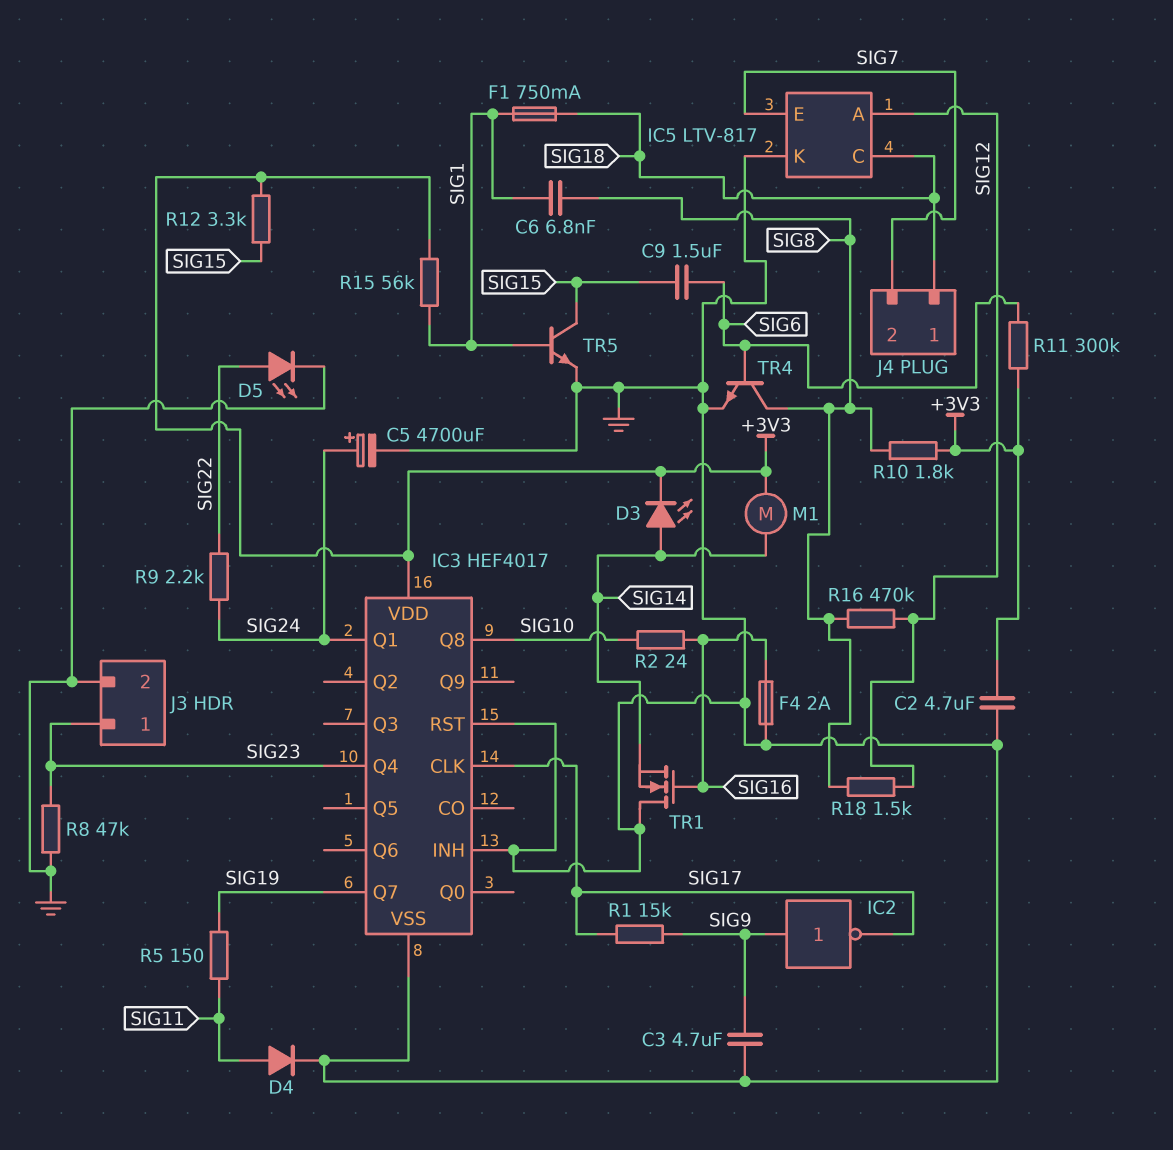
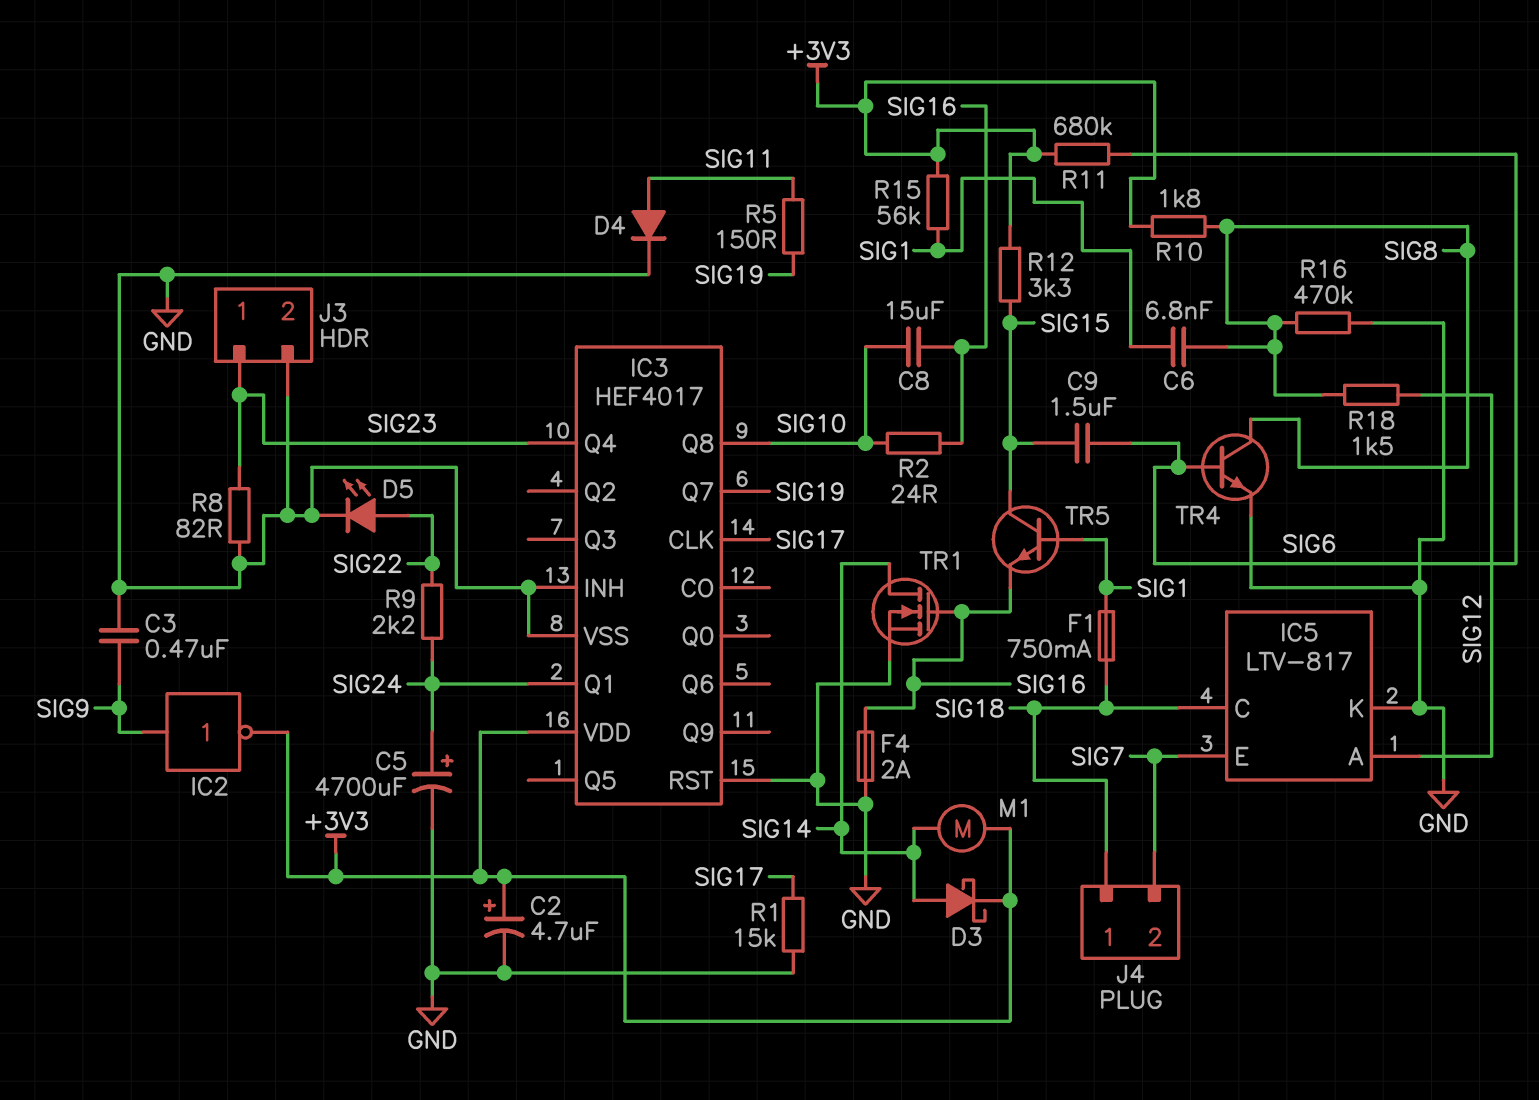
C2: 4.7uF (+3V3, GND) -> 4.7uF (plus +3V3, minus GND)
C3: 4.7uF (GND, SIG9) -> 470nF (GND, SIG9)
C8: none -> 15uF (SIG10, SIG16)
D3: LED (A SIG14, K +3V3) -> schottky (A SIG14, K +3V3)
IC2: NOT (in SIG9, out SIG17) -> NOT (in SIG9, out +3V3)
R1: 15k (SIG9, SIG17) -> 15k (GND, SIG17)
R8: 47k (GND, SIG23) -> 82 (GND, SIG23)
R11: 300k (+3V3, SIG6) -> 680k (+3V3, SIG6)
R16: 470k (SIG8, SIG12) -> 470k (GND, SIG8)
TR1: NMOS (G SIG16, D GND, S SIG14) -> NMOS (G SIG16, D SIG14, S GND)
TR5: NPN (B SIG1, C SIG15, E GND) -> NPN (B SIG1, C SIG15, E SIG16)

